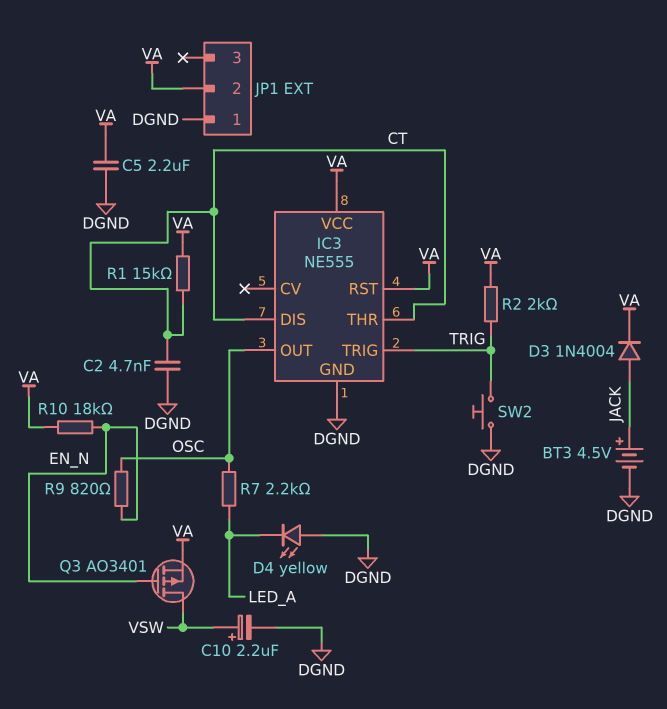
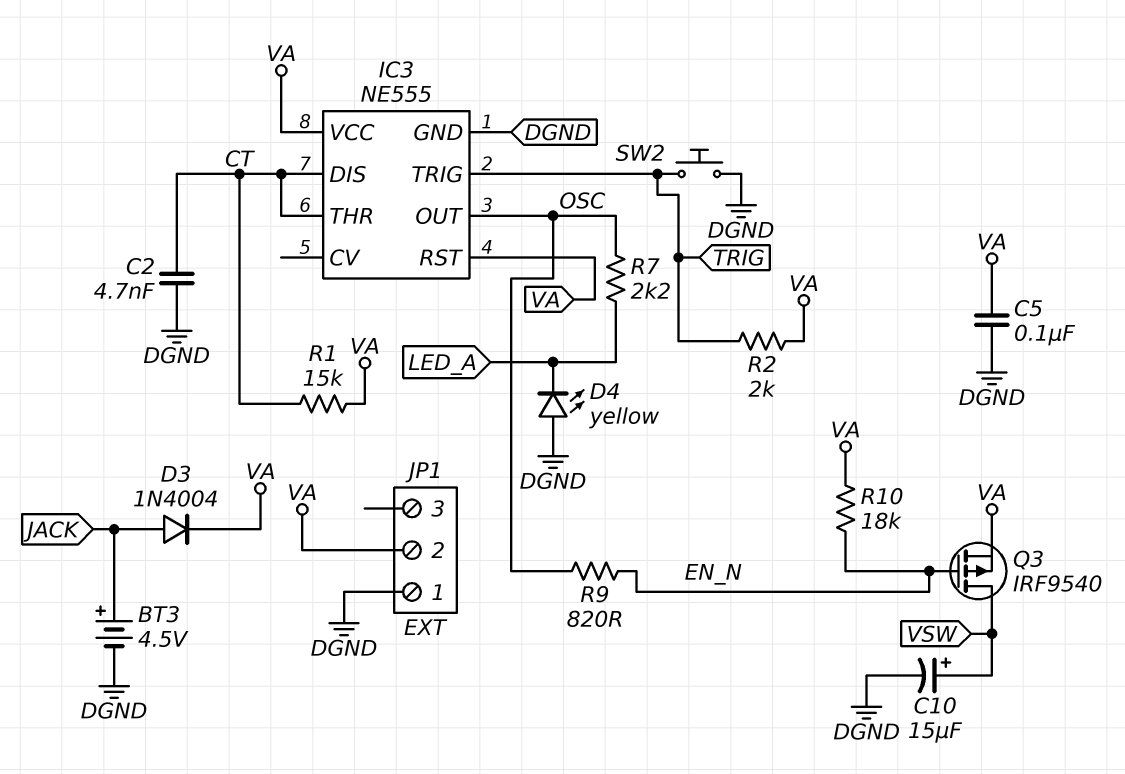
C5: 2.2uF (DGND, VA) -> 100nF (DGND, VA)
C10: 2.2uF (plus VSW, minus DGND) -> 15uF (plus VSW, minus DGND)
Q3: PMOS AO3401 (G EN_N, D VSW, S VA) -> PMOS IRF9540 (G EN_N, D VSW, S VA)

